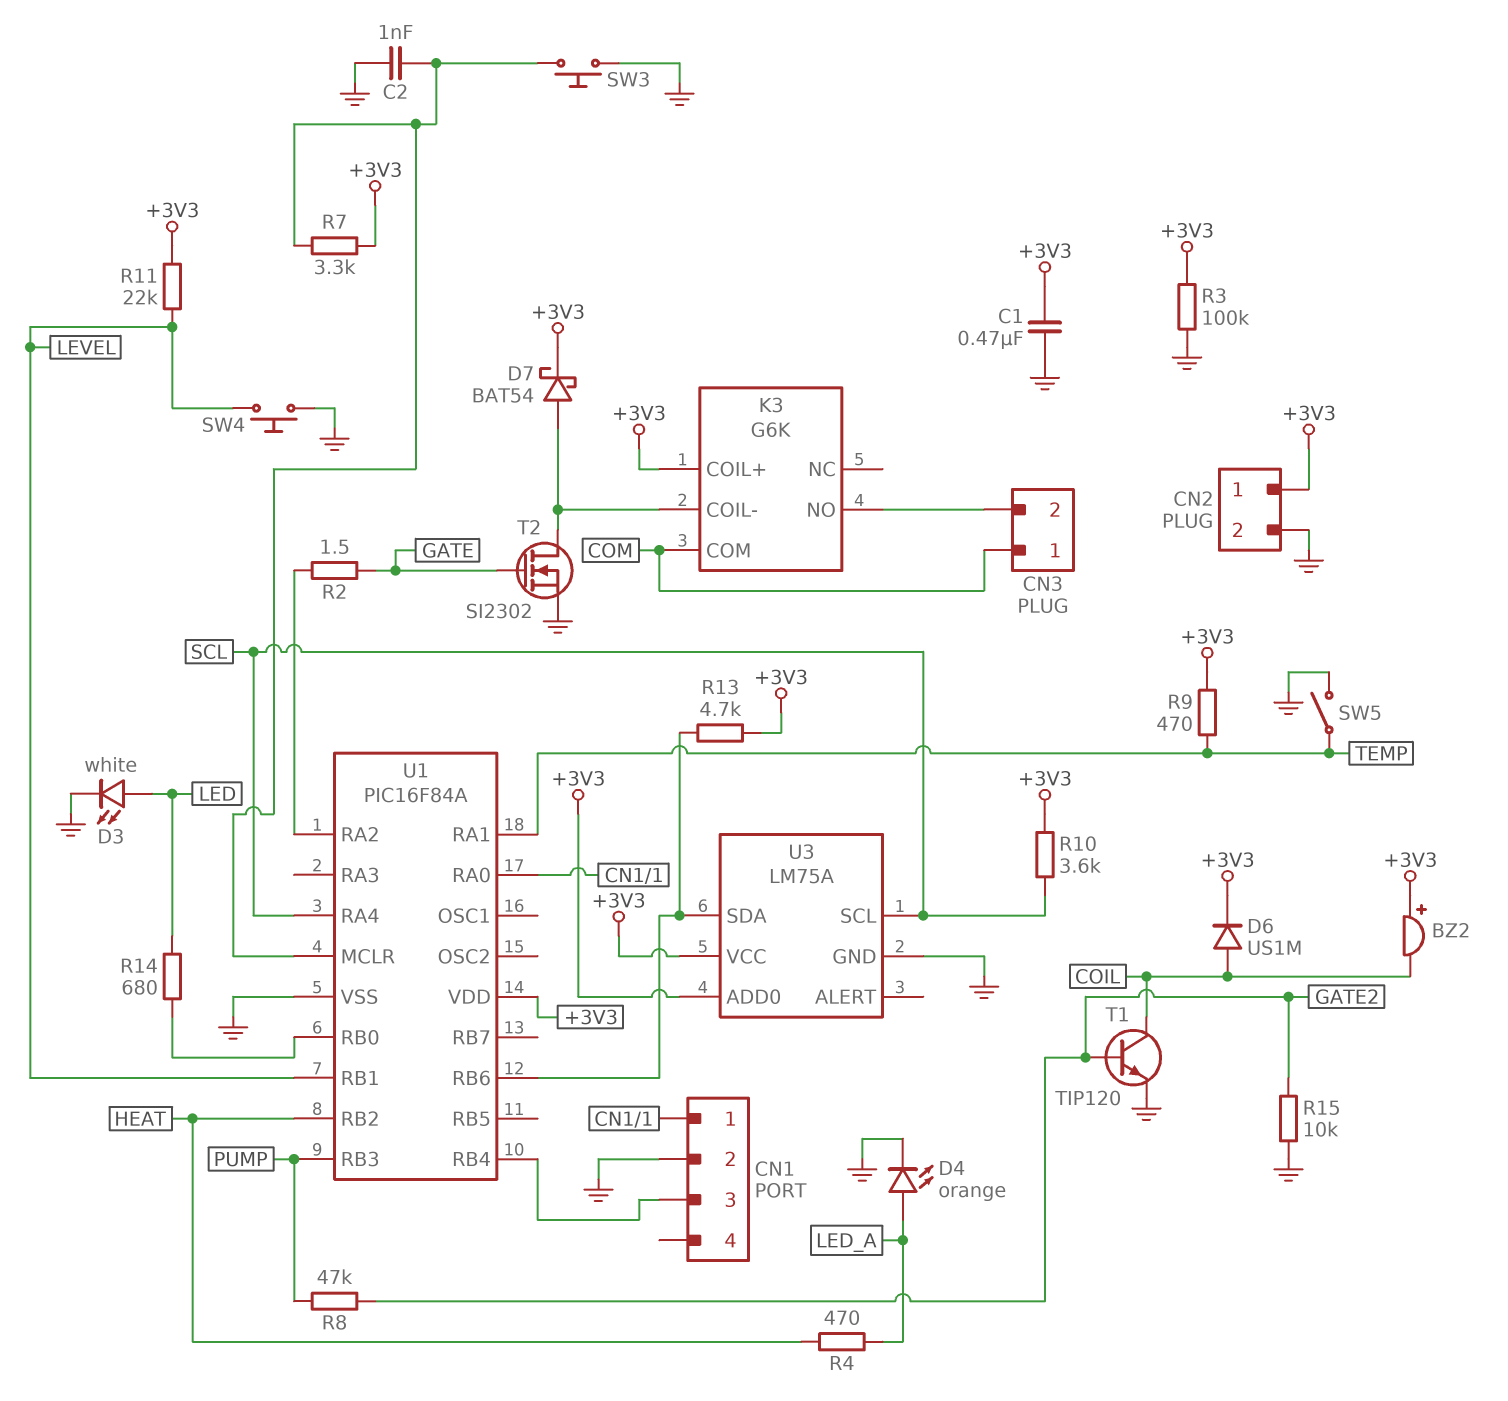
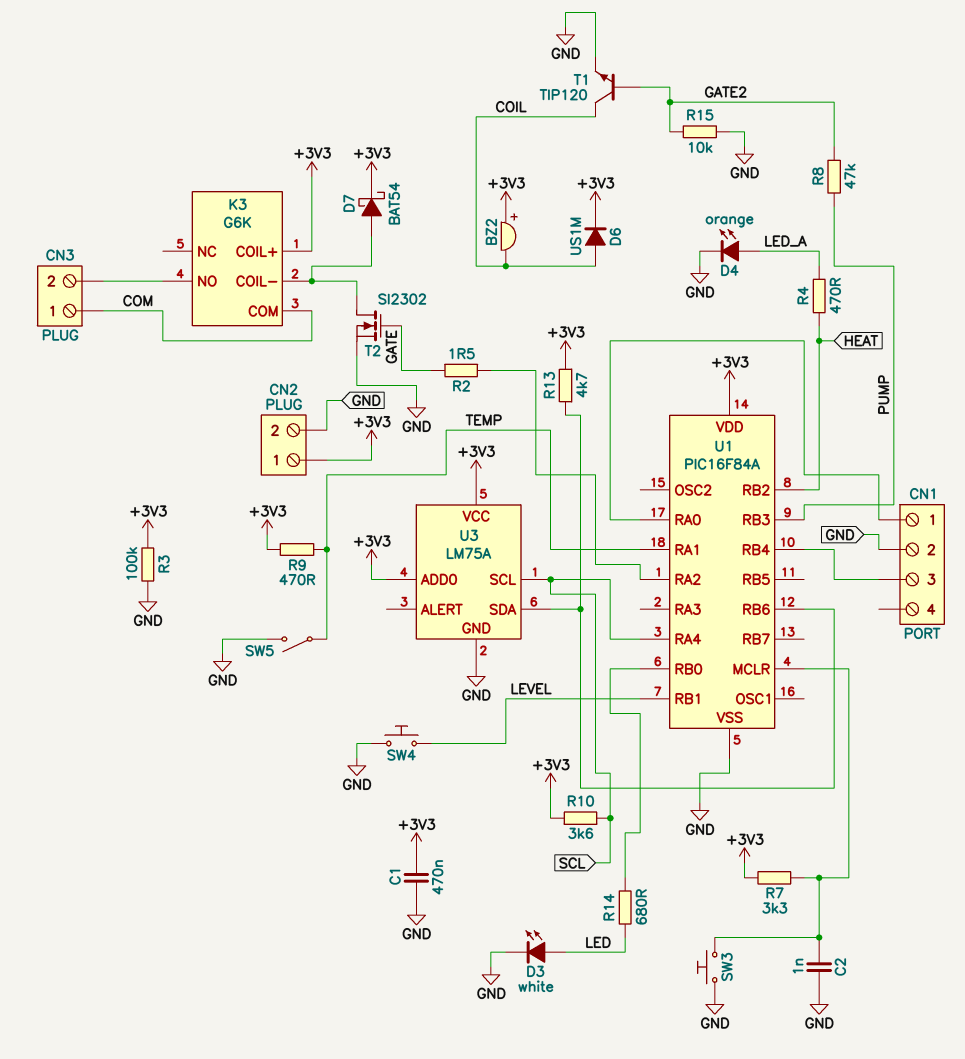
R11: 22k (+3V3, LEVEL) -> none

